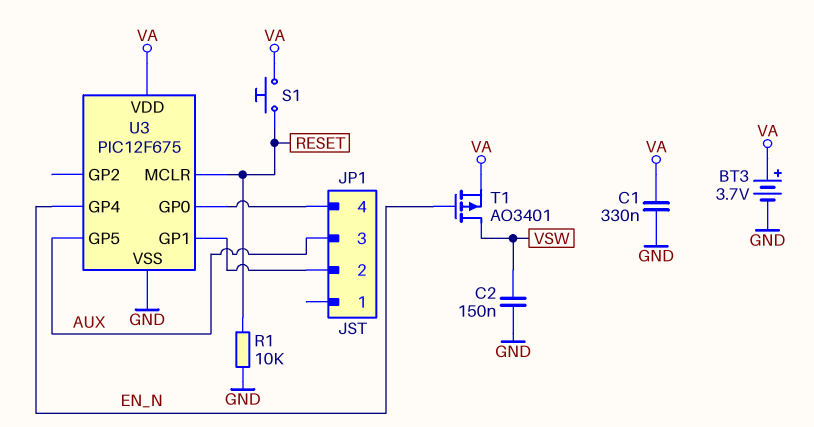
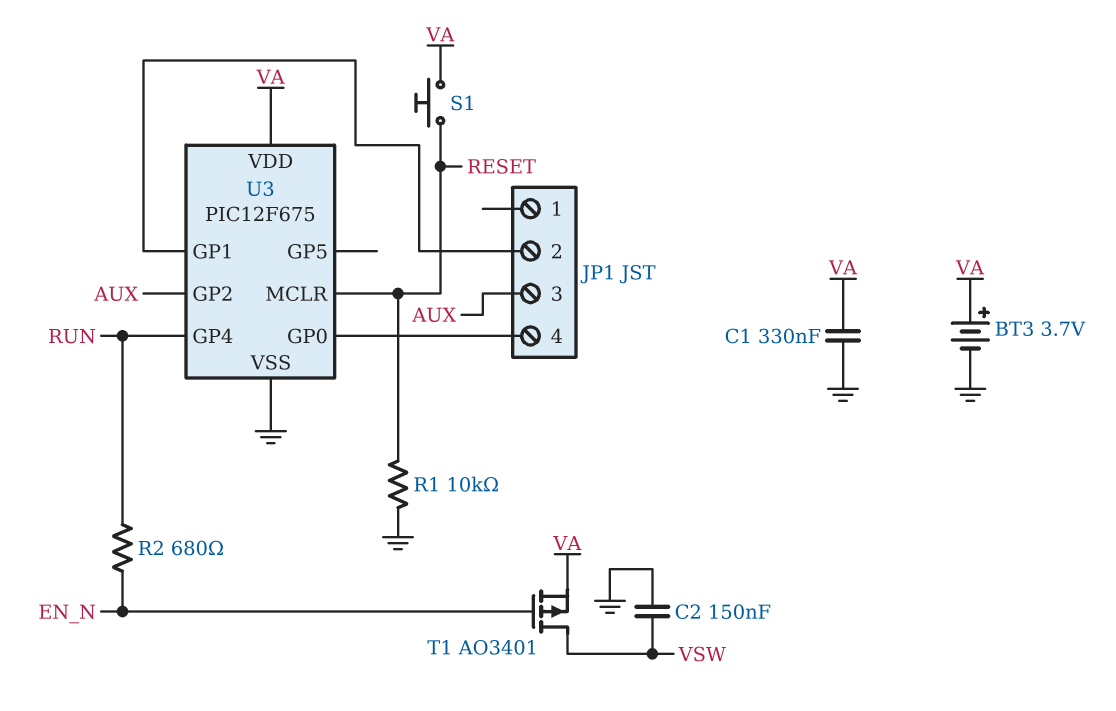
R2: none -> 680 (EN_N, RUN)
U3 pin GP2: none -> AUX
U3 pin GP4: EN_N -> RUN
U3 pin GP5: AUX -> none

